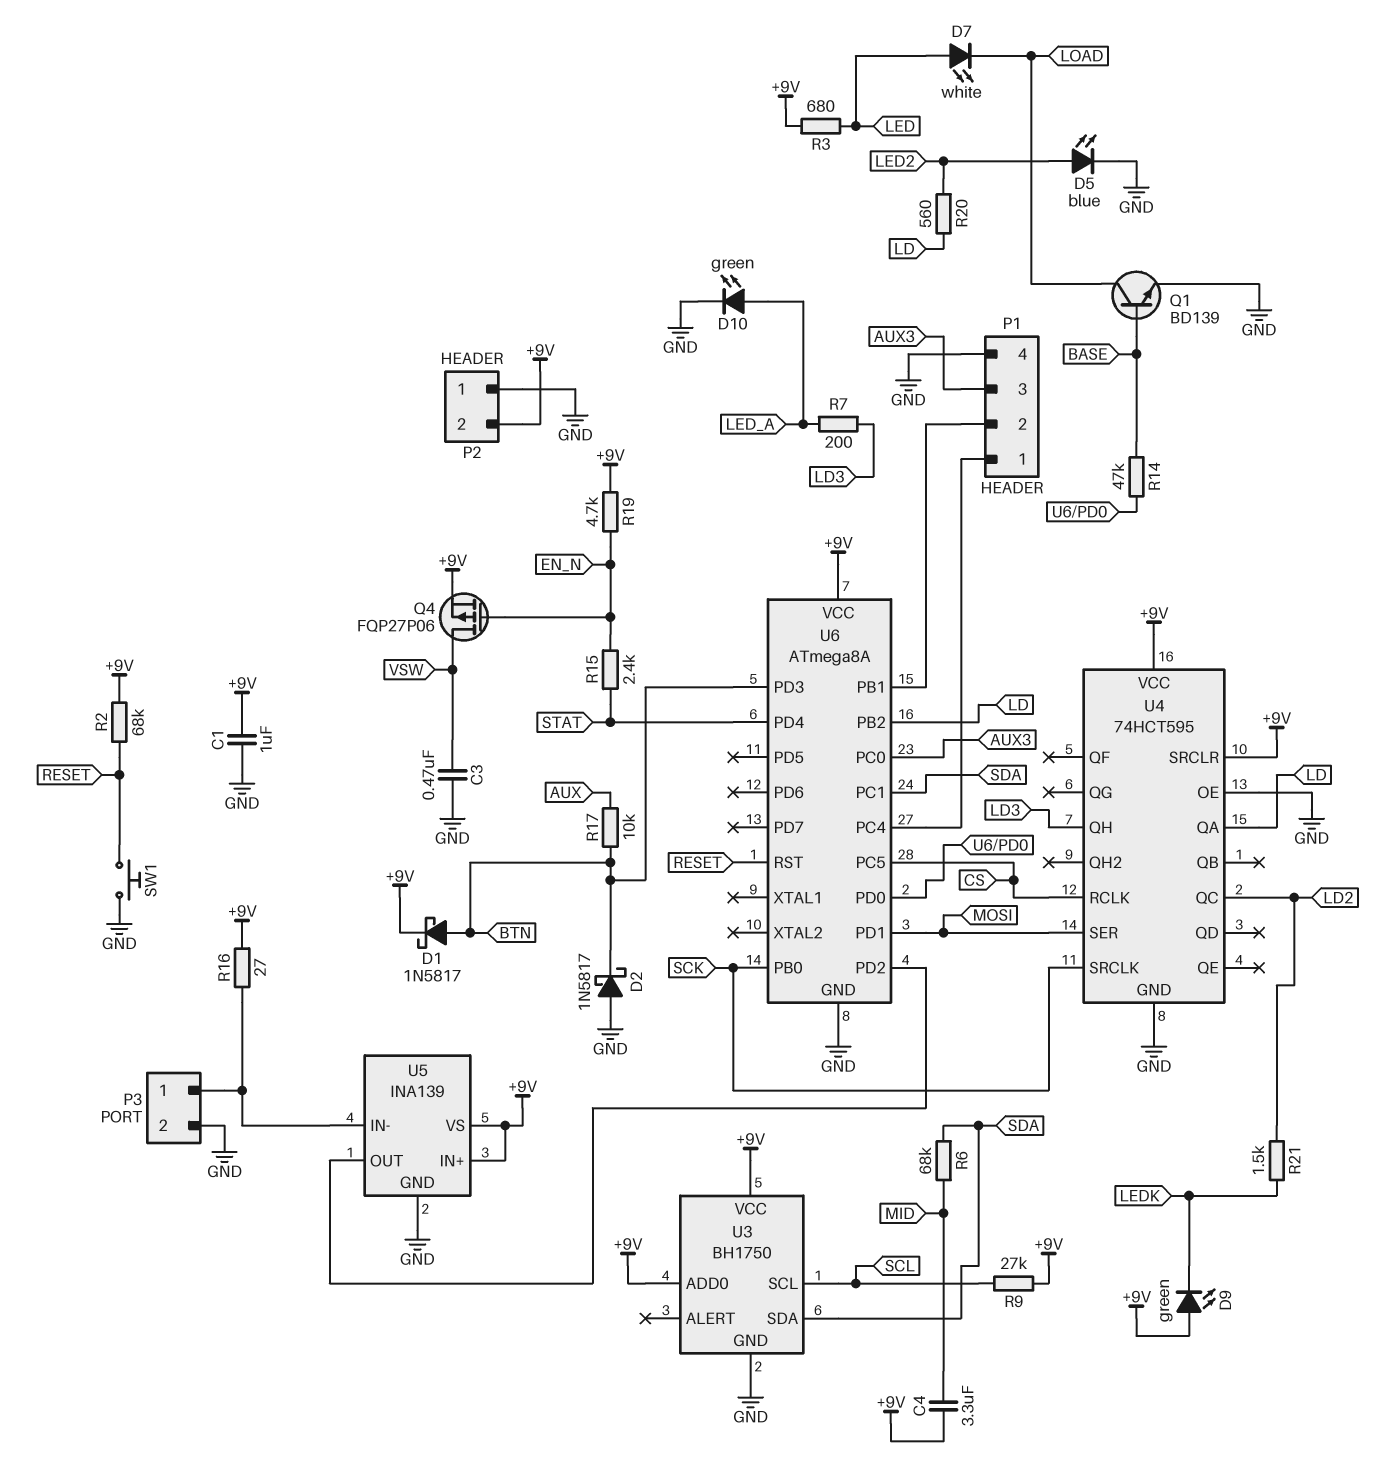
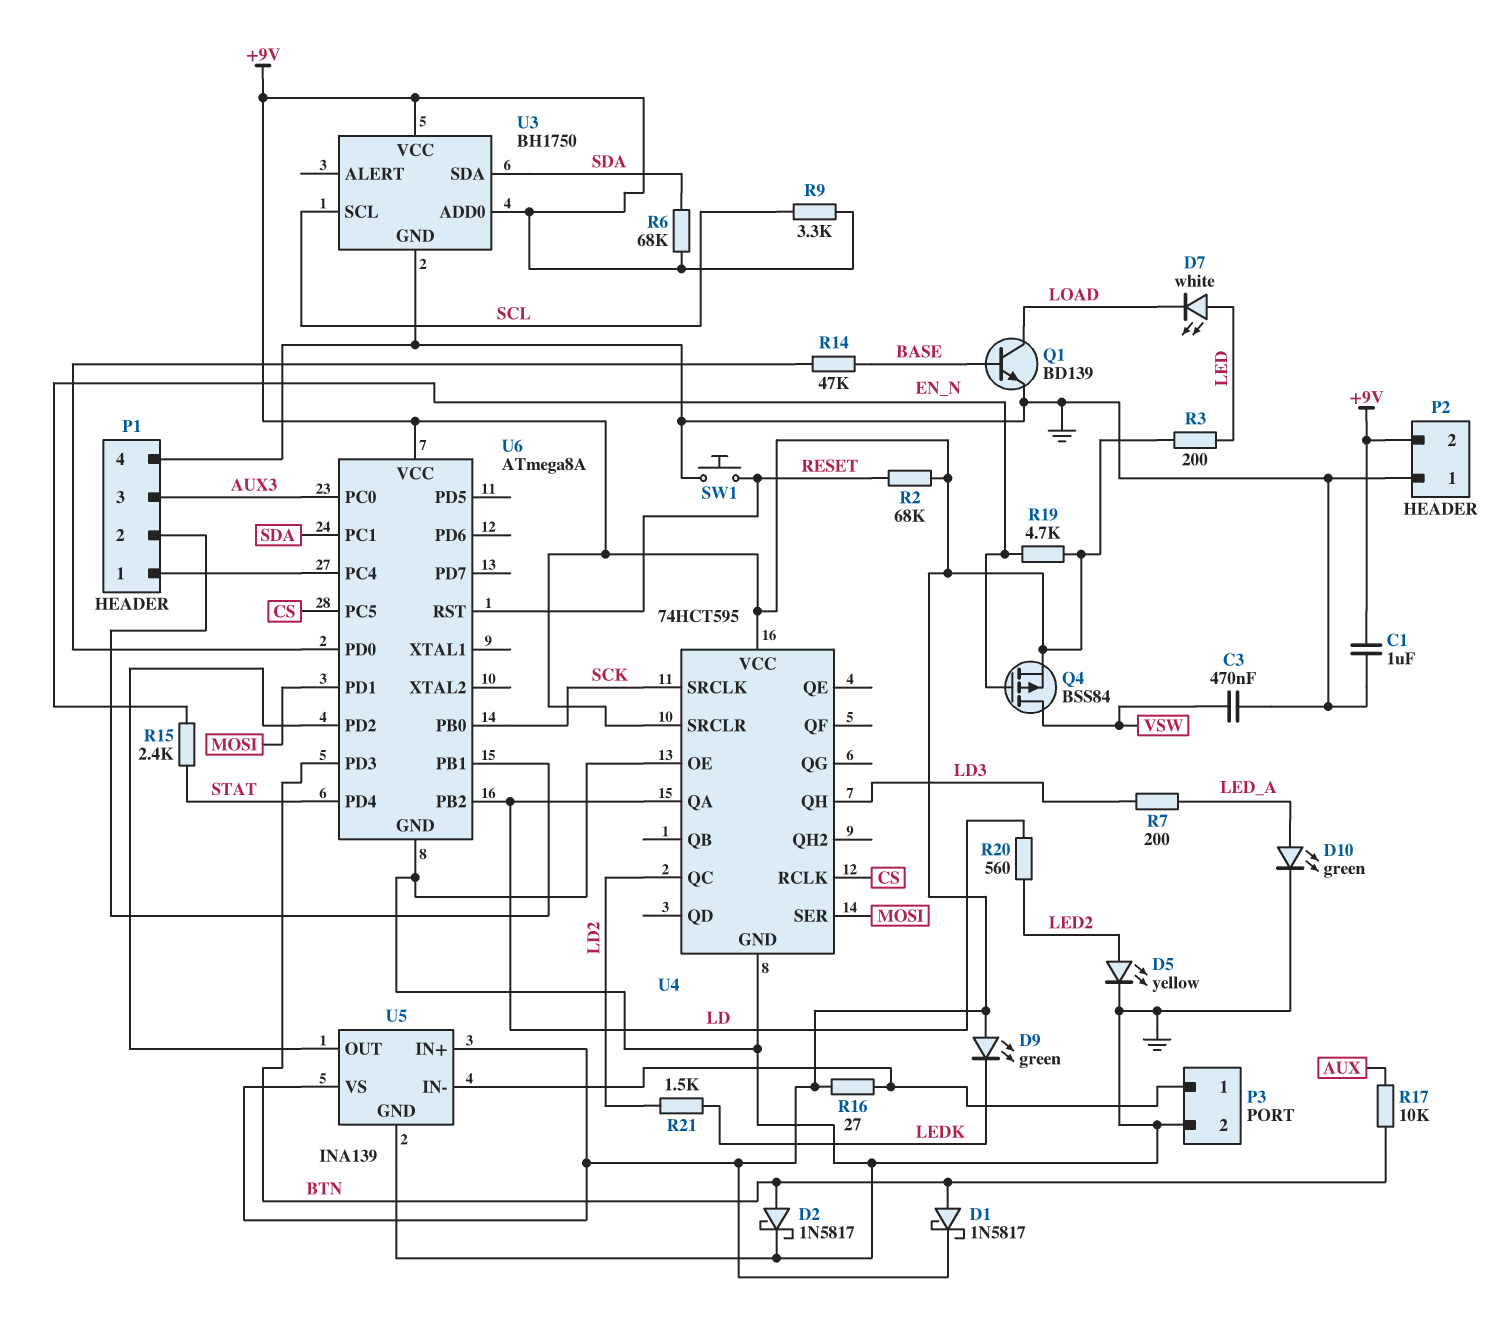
C4: 3.3uF (+9V, MID) -> none
D2: schottky 1N5817 (A GND, K BTN) -> schottky 1N5817 (A BTN, K GND)
D5: LED blue (A LED2, K GND) -> LED yellow (A LED2, K GND)
Q4: PMOS FQP27P06 (G EN_N, D VSW, S +9V) -> PMOS BSS84 (G EN_N, D VSW, S +9V)
R3: 680 (+9V, LED) -> 200 (+9V, LED)
R6: 68k (MID, SDA) -> 68k (+9V, SDA)
R9: 27k (+9V, SCL) -> 3.3k (+9V, SCL)

